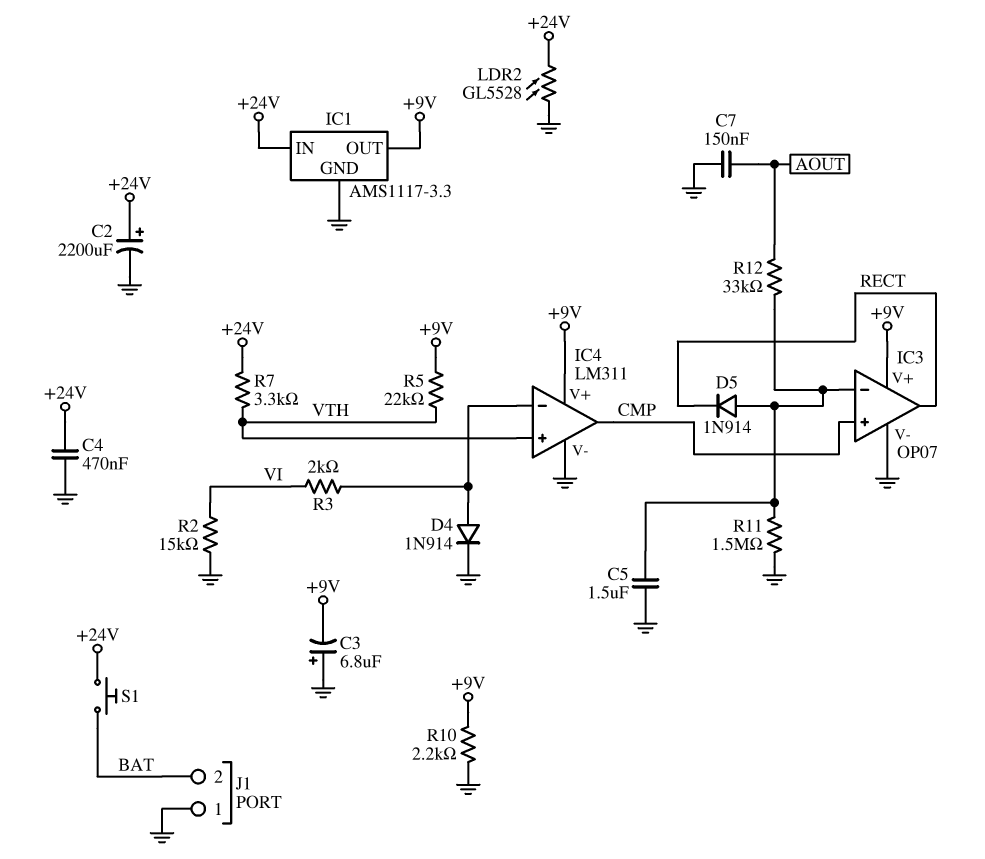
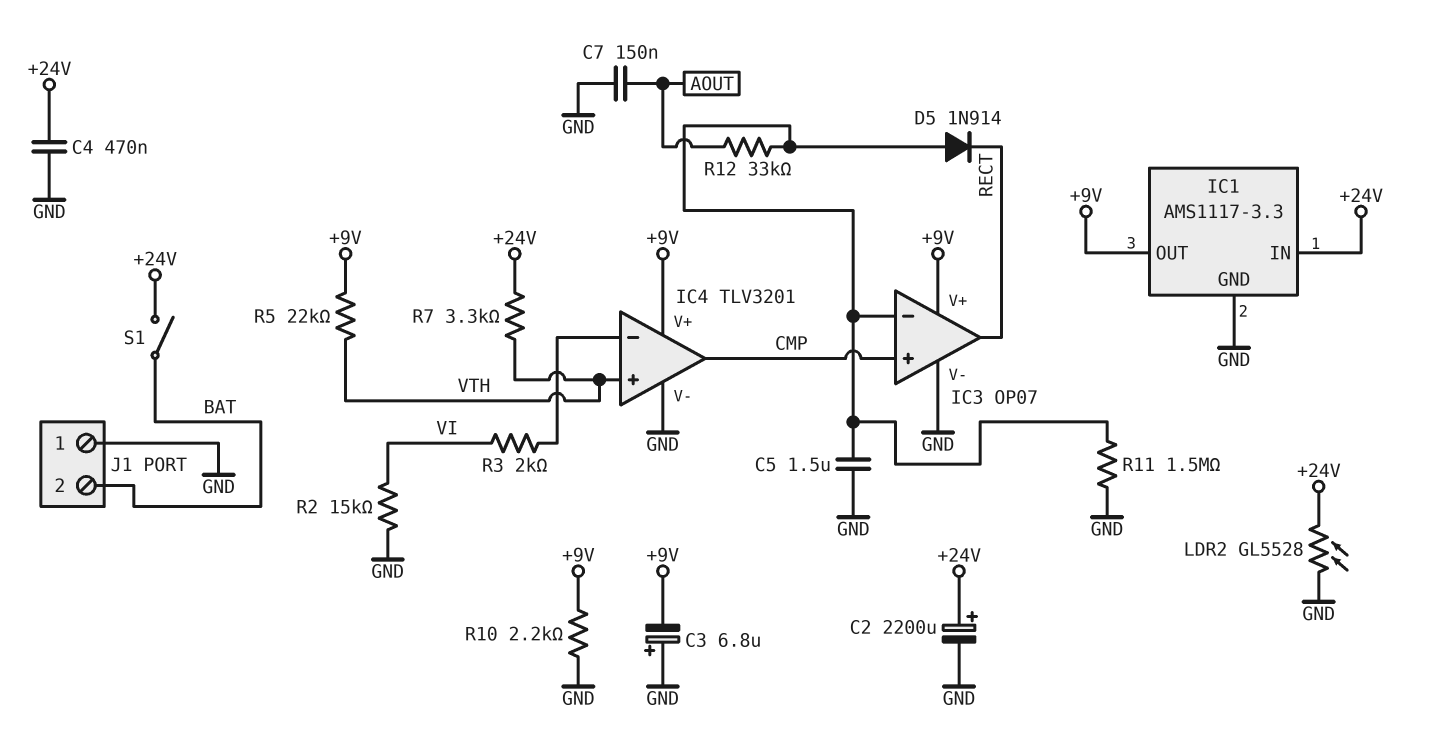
D4: diode 1N914 (A IC4/in-, K GND) -> none
IC4: LM311 -> TLV3201
S1: button (+24V, BAT) -> switch (+24V, BAT)

